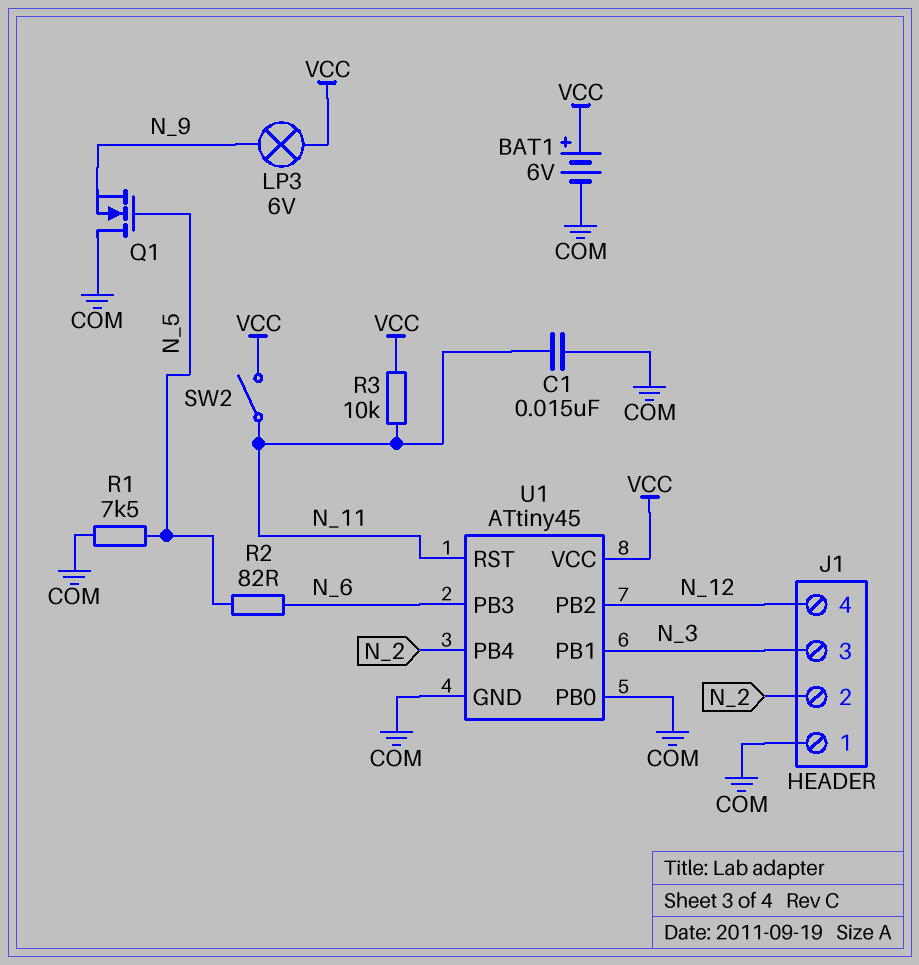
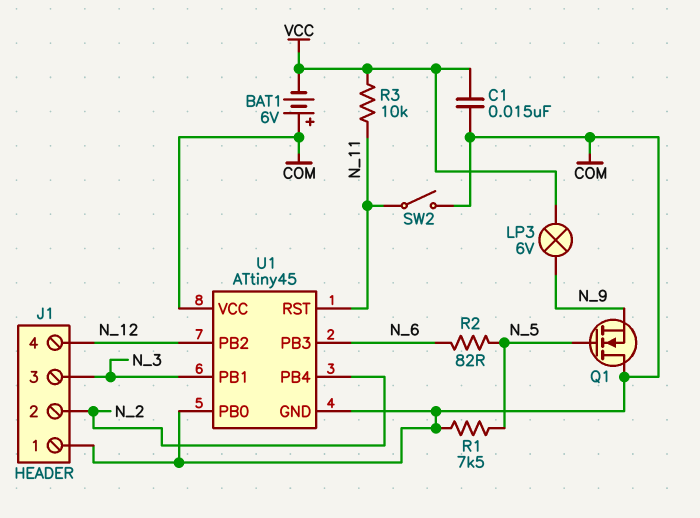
BAT1: 6V (plus VCC, minus COM) -> 6V (plus COM, minus VCC)
C1: 15nF (COM, N_11) -> 15nF (COM, VCC)
SW2: switch (N_11, VCC) -> switch (COM, N_11)
U1 pin VCC: VCC -> COM

